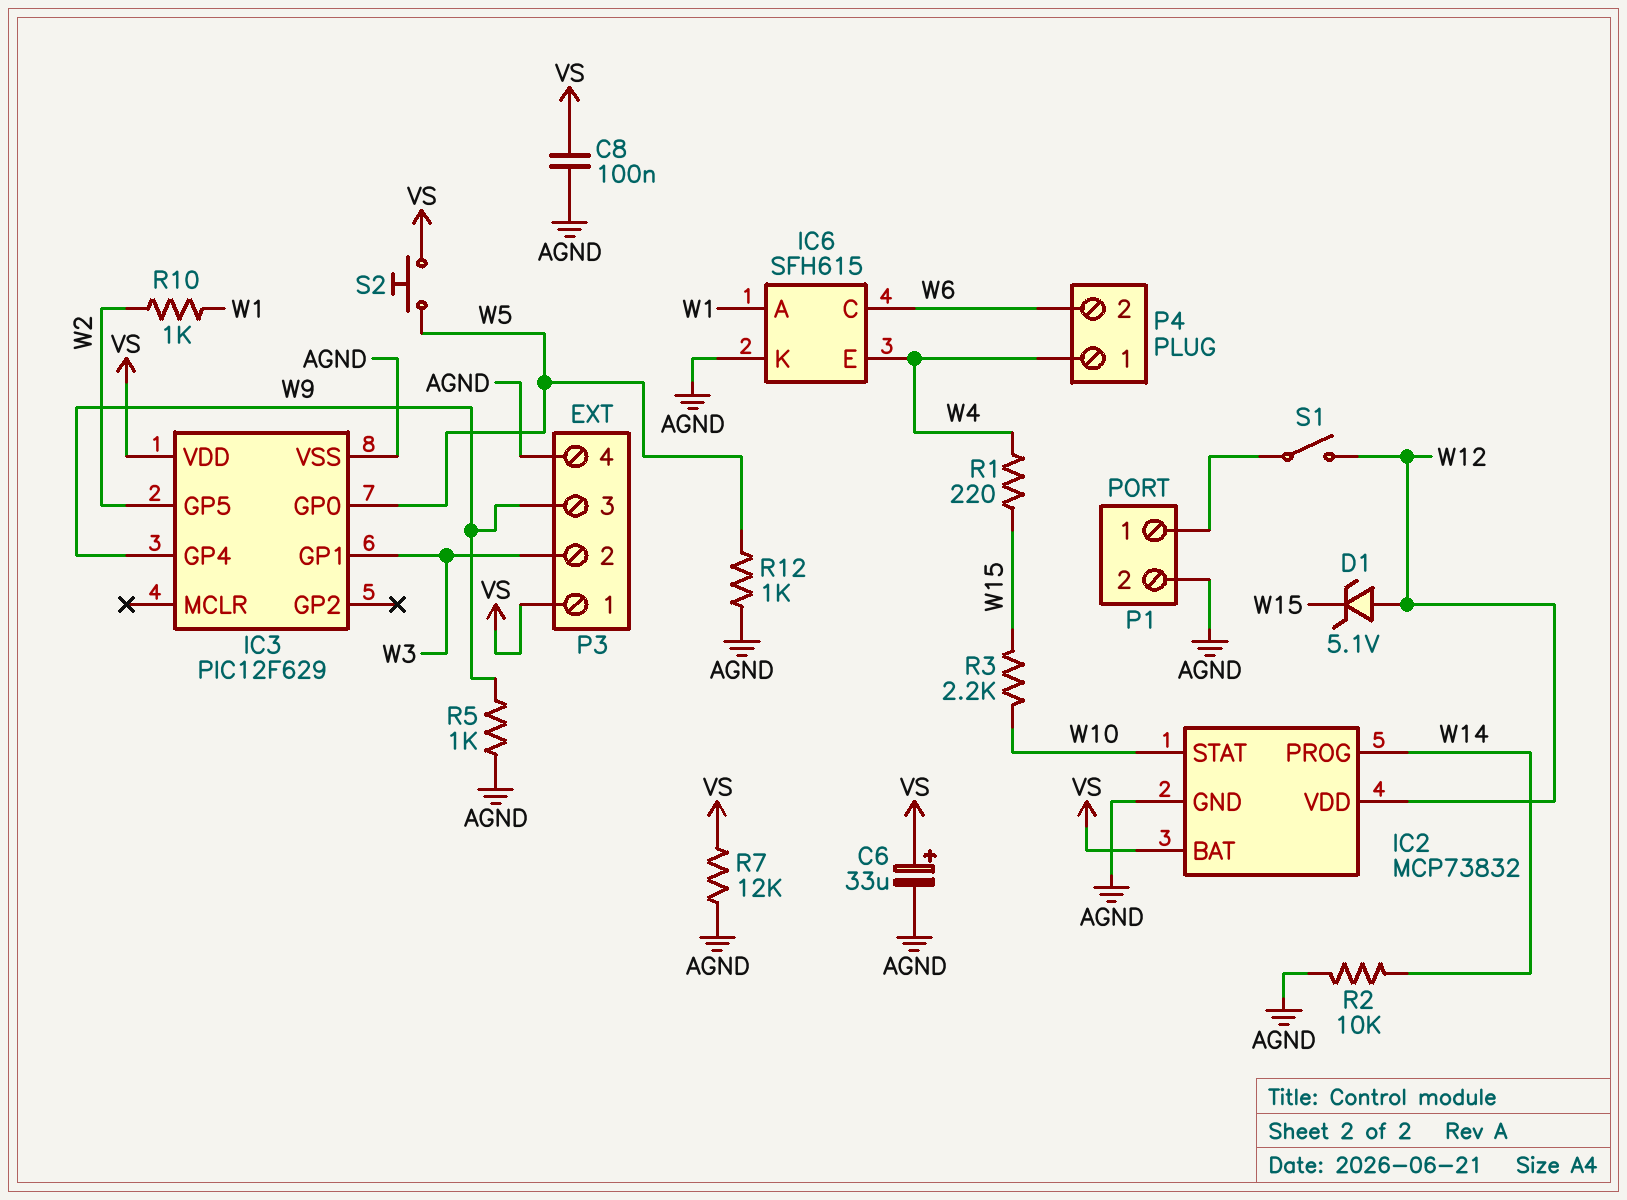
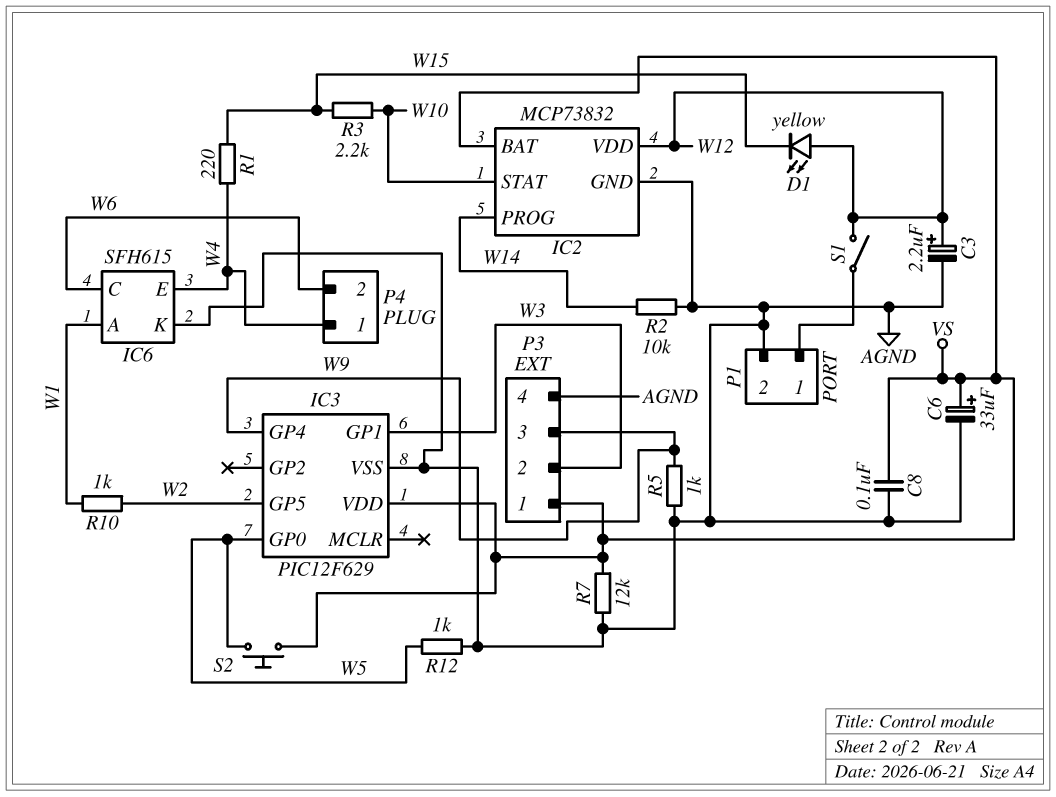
C3: none -> 2.2uF (plus W12, minus AGND)
D1: zener 5.1V (A W12, K W15) -> LED yellow (A W12, K W15)

